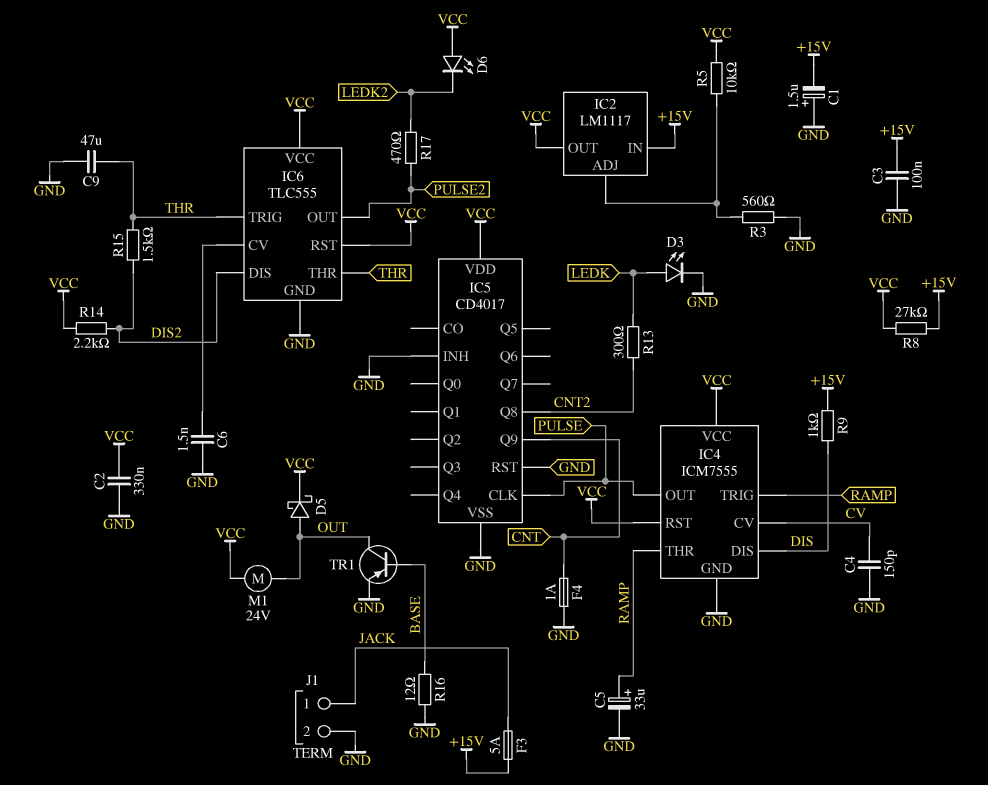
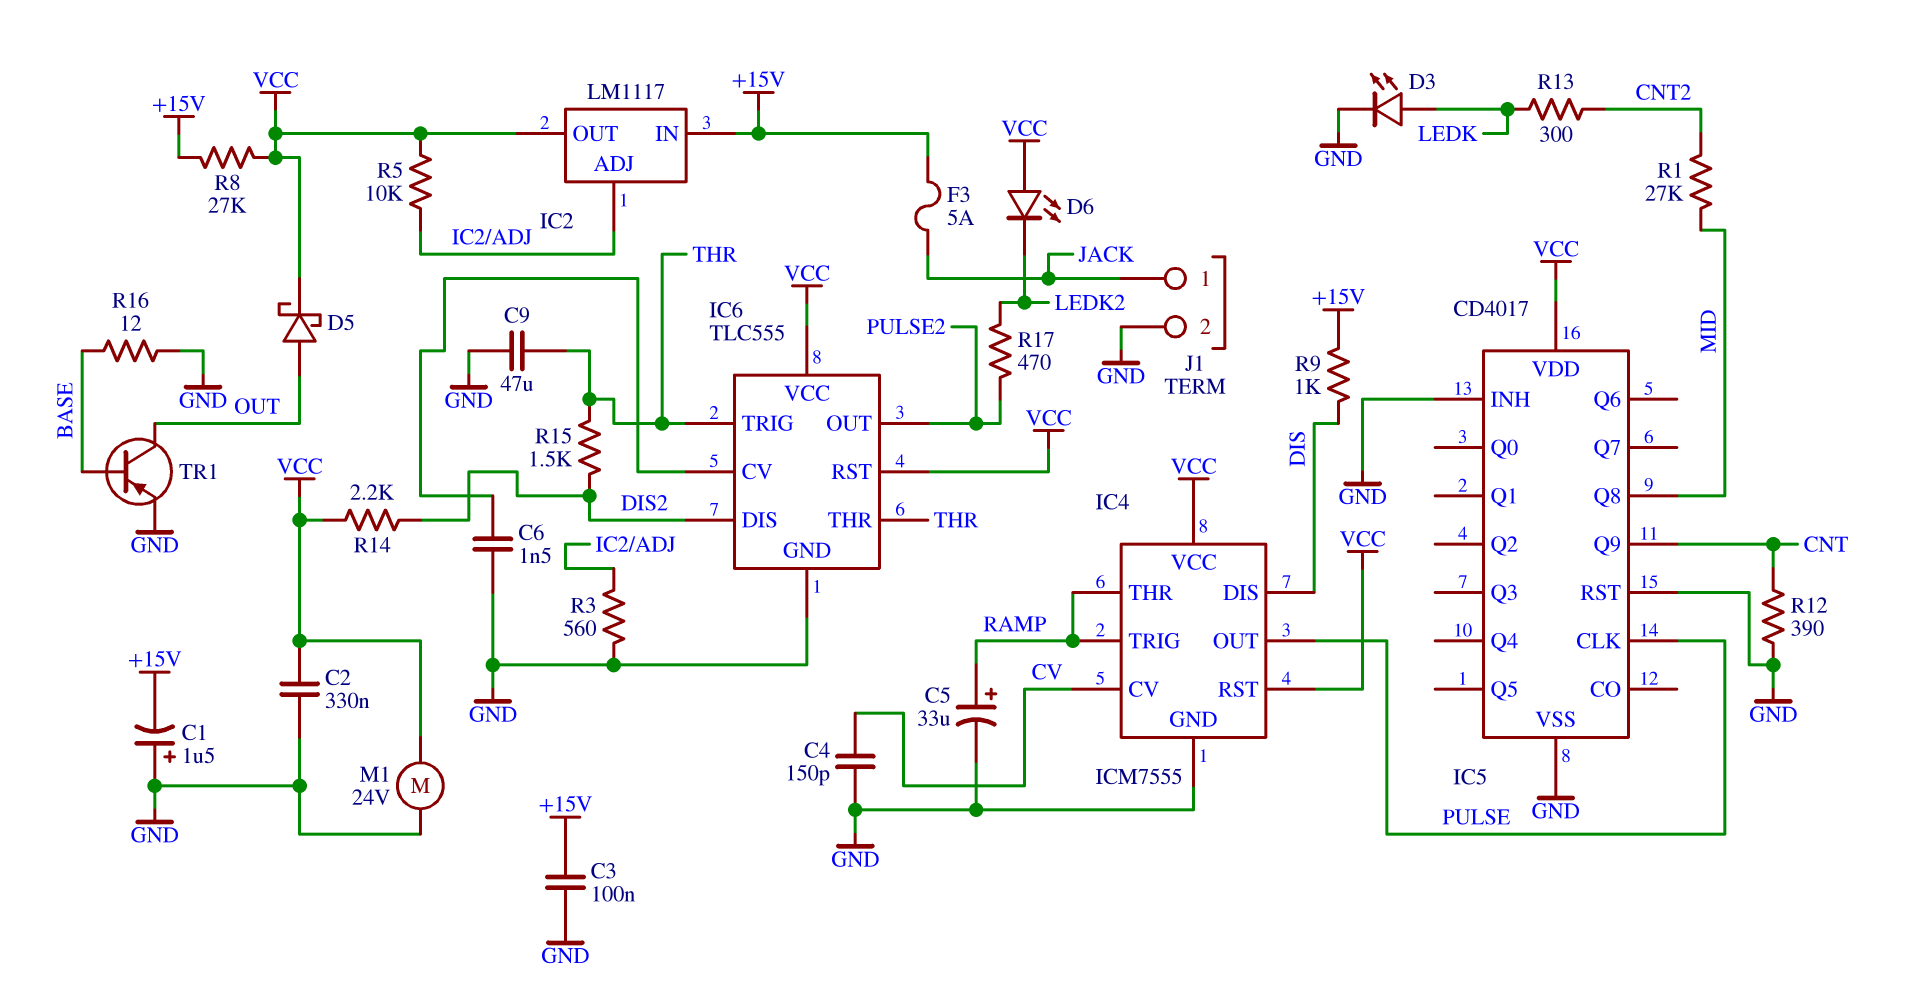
F4: 1A (CNT, GND) -> none
IC5 pin Q8: CNT2 -> MID
M1: motor 24V (OUT, VCC) -> motor 24V (GND, VCC)
R1: none -> 27k (CNT2, MID)
R12: none -> 390 (CNT, GND)

